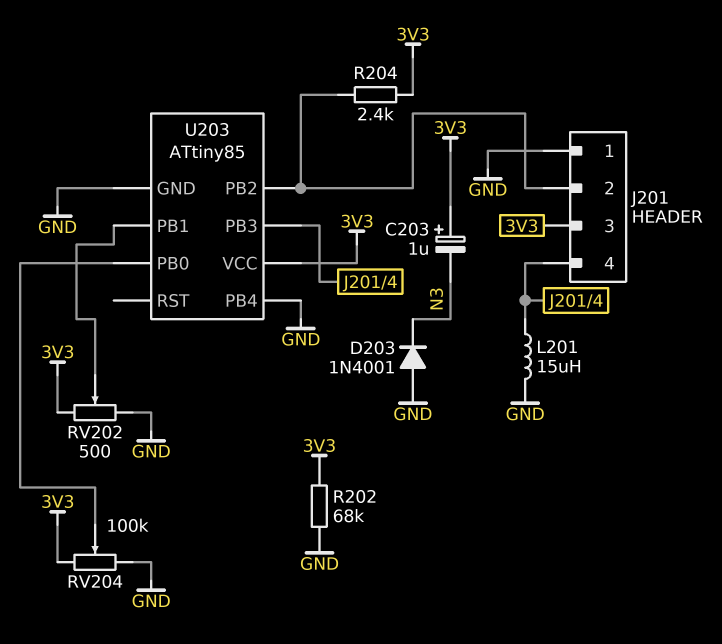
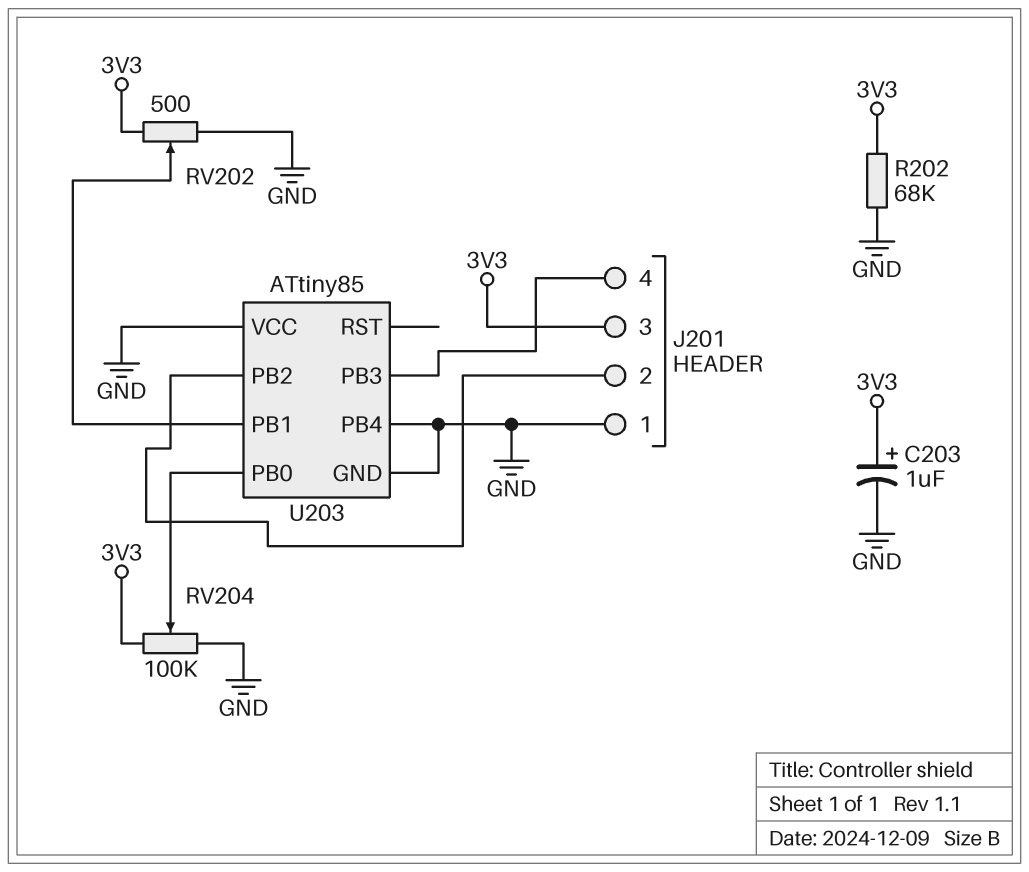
C203: 1uF (plus 3V3, minus N3) -> 1uF (plus 3V3, minus GND)
D203: diode 1N4001 (A GND, K N3) -> none
L201: 15uH (GND, J201/4) -> none
R204: 2.4k (3V3, J201/2) -> none
U203 pin VCC: 3V3 -> GND

